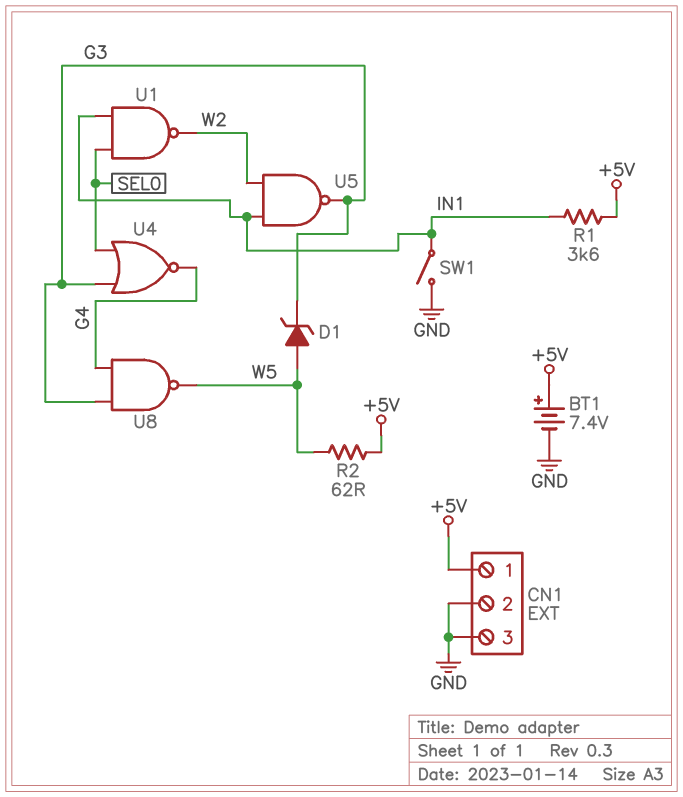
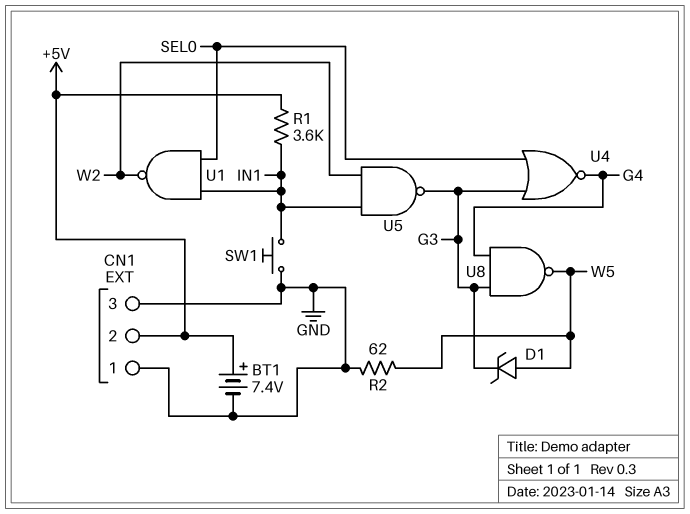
CN1 pin 1: +5V -> GND
CN1 pin 2: GND -> +5V
R2: 62 (+5V, W5) -> 62 (GND, W5)
SW1: switch (GND, IN1) -> button (GND, IN1)

